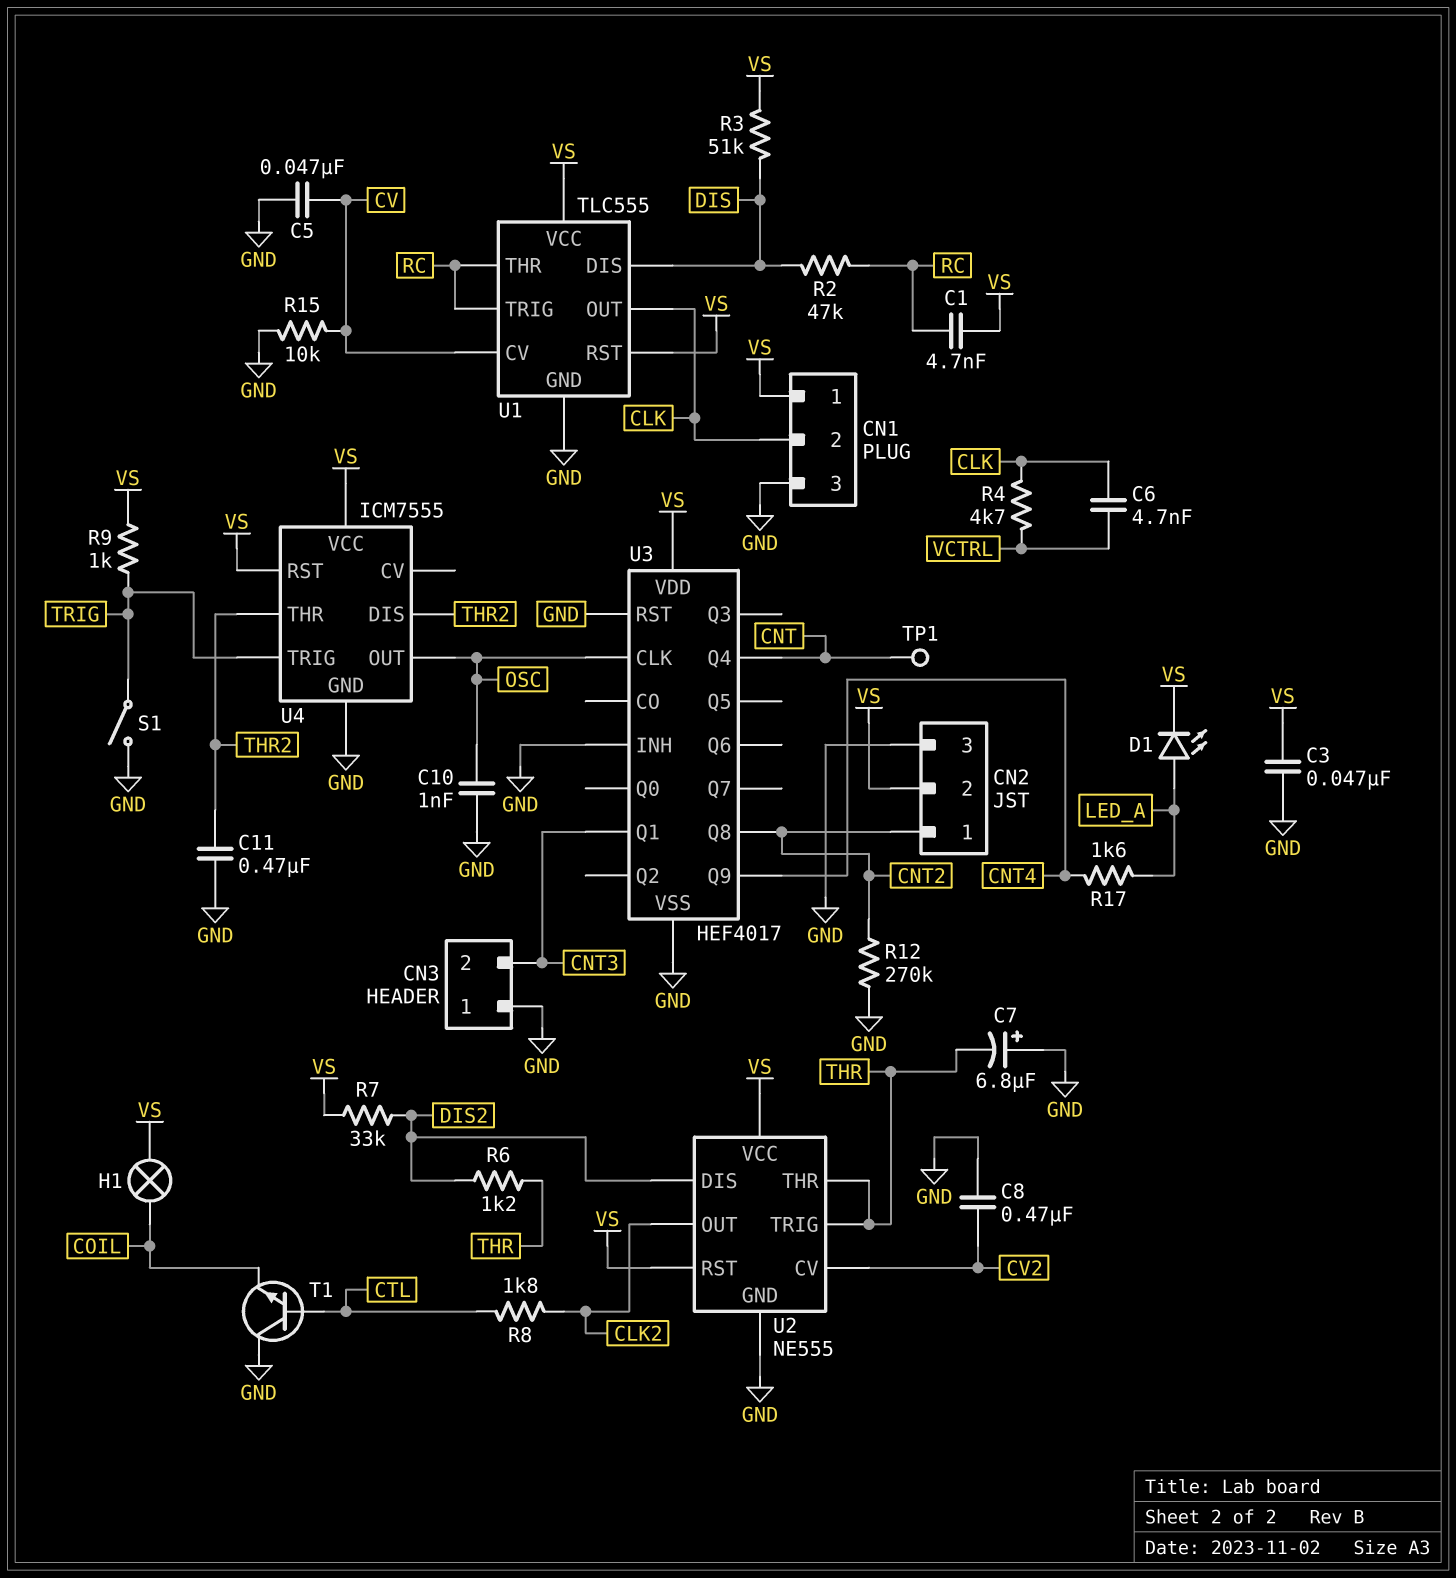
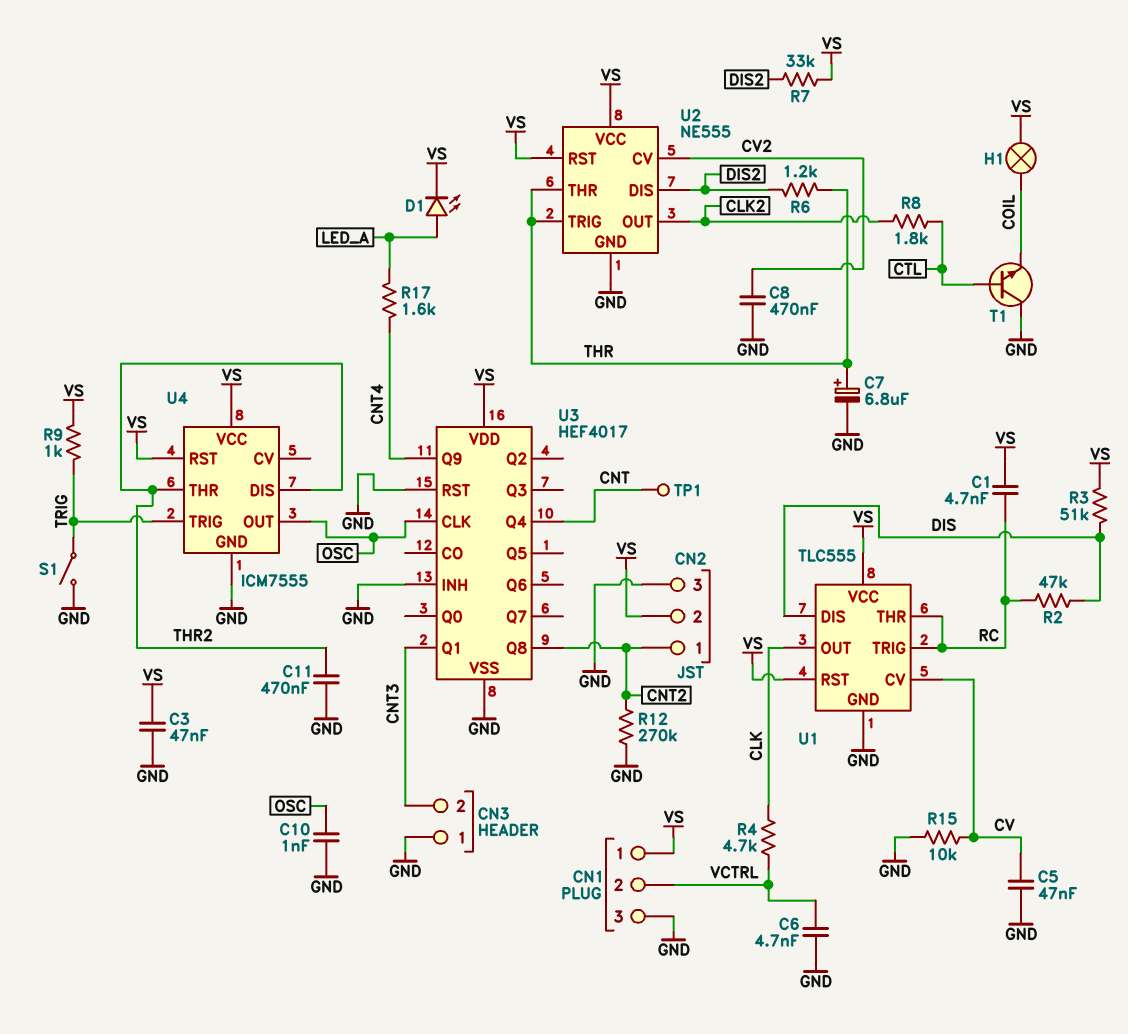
C6: 4.7nF (CLK, VCTRL) -> 4.7nF (GND, VCTRL)
C7: 6.8uF (plus GND, minus THR) -> 6.8uF (plus THR, minus GND)
CN1 pin 2: CLK -> VCTRL

